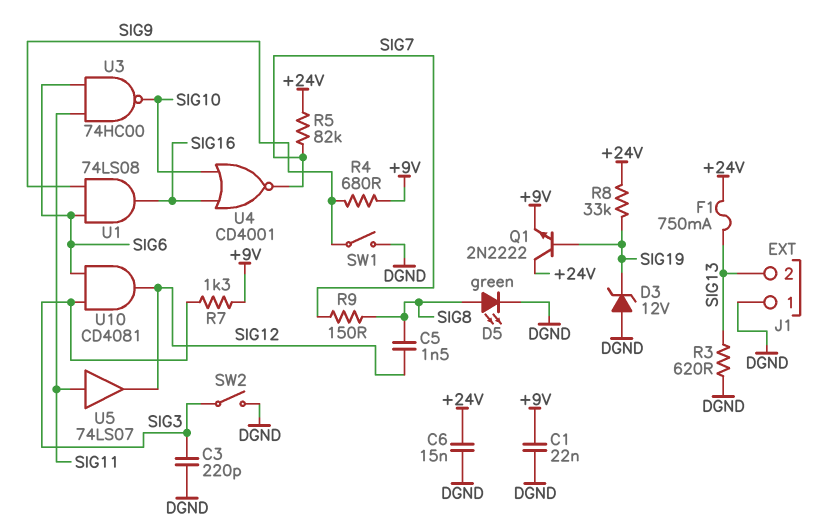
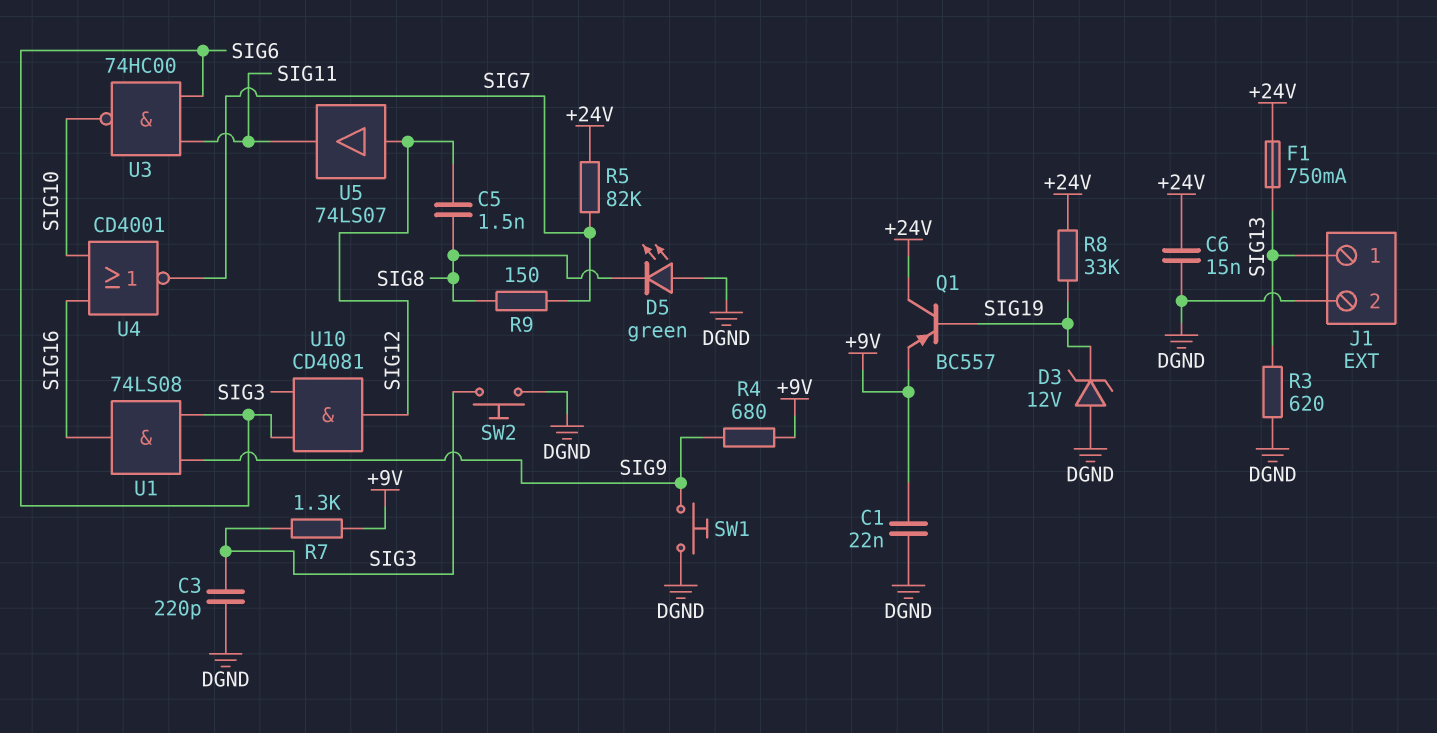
D5: LED green (A SIG8, K DGND) -> LED green (A DGND, K SIG8)
J1 pin 1: DGND -> SIG13
J1 pin 2: SIG13 -> DGND
Q1: NPN 2N2222 (B SIG19, C +24V, E +9V) -> PNP BC557 (B SIG19, C +24V, E +9V)
SW1: switch (DGND, SIG9) -> button (DGND, SIG9)
SW2: switch (DGND, SIG3) -> button (DGND, SIG3)
U5: buffer 74LS07 (in SIG11, out SIG12) -> buffer 74LS07 (in SIG12, out SIG11)

